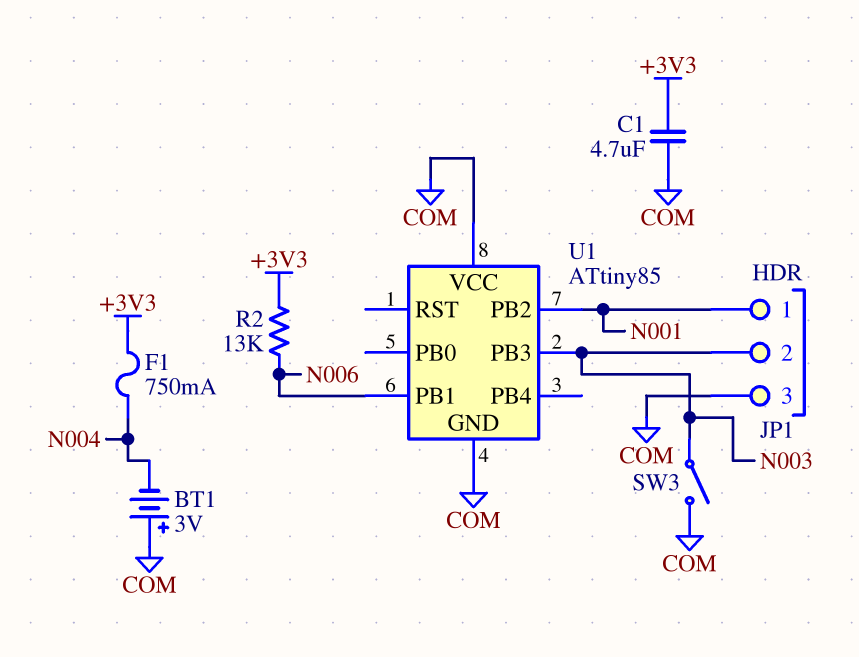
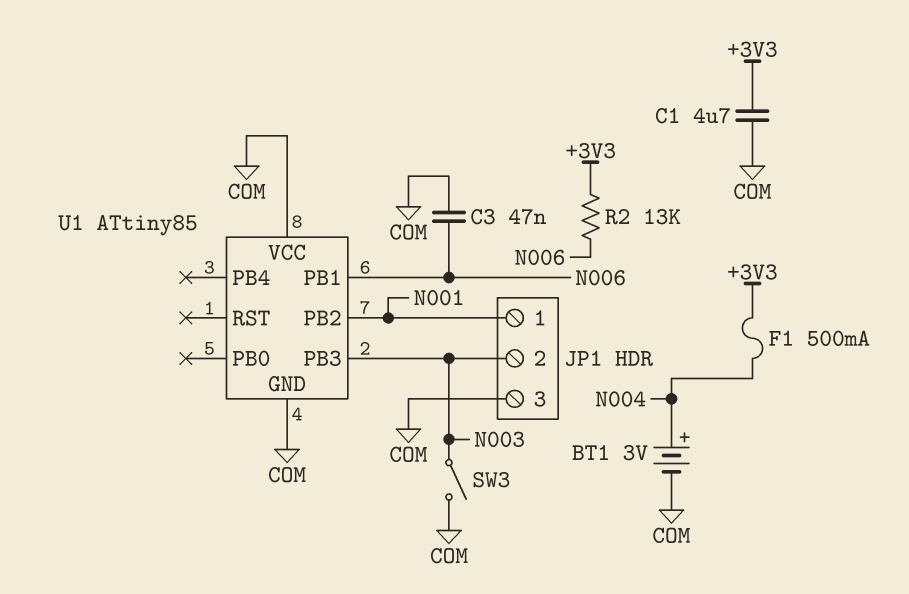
BT1: 3V (plus COM, minus N004) -> 3V (plus N004, minus COM)
C3: none -> 47nF (COM, N006)
F1: 750mA (+3V3, N004) -> 500mA (+3V3, N004)

